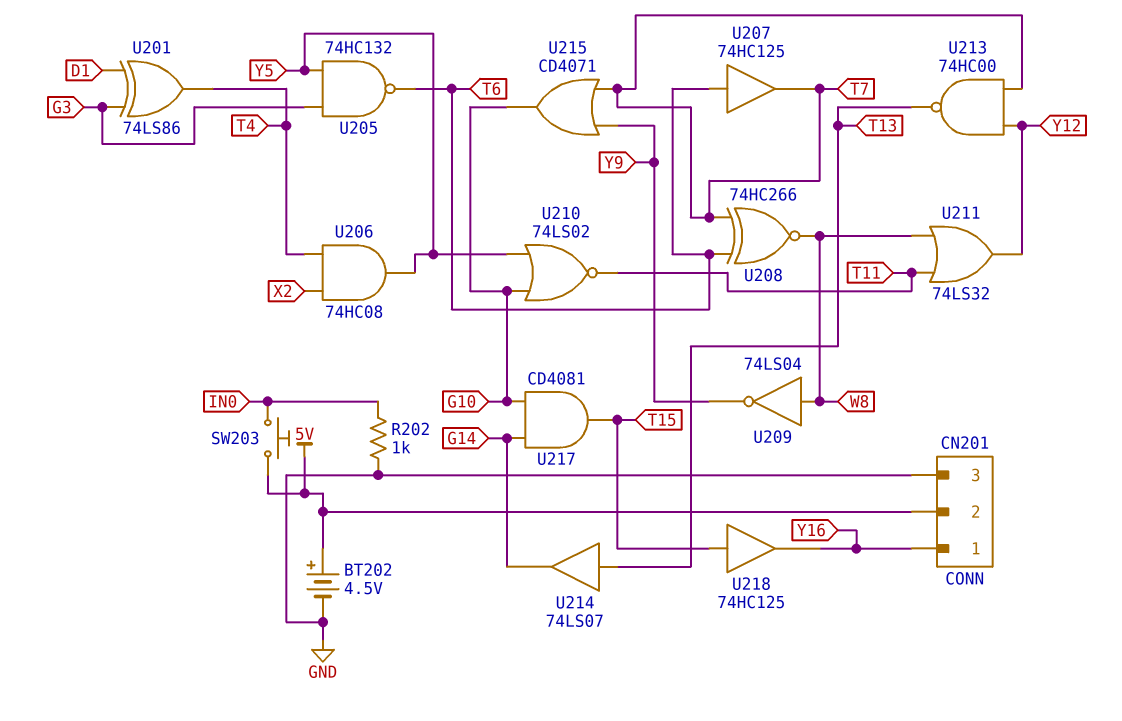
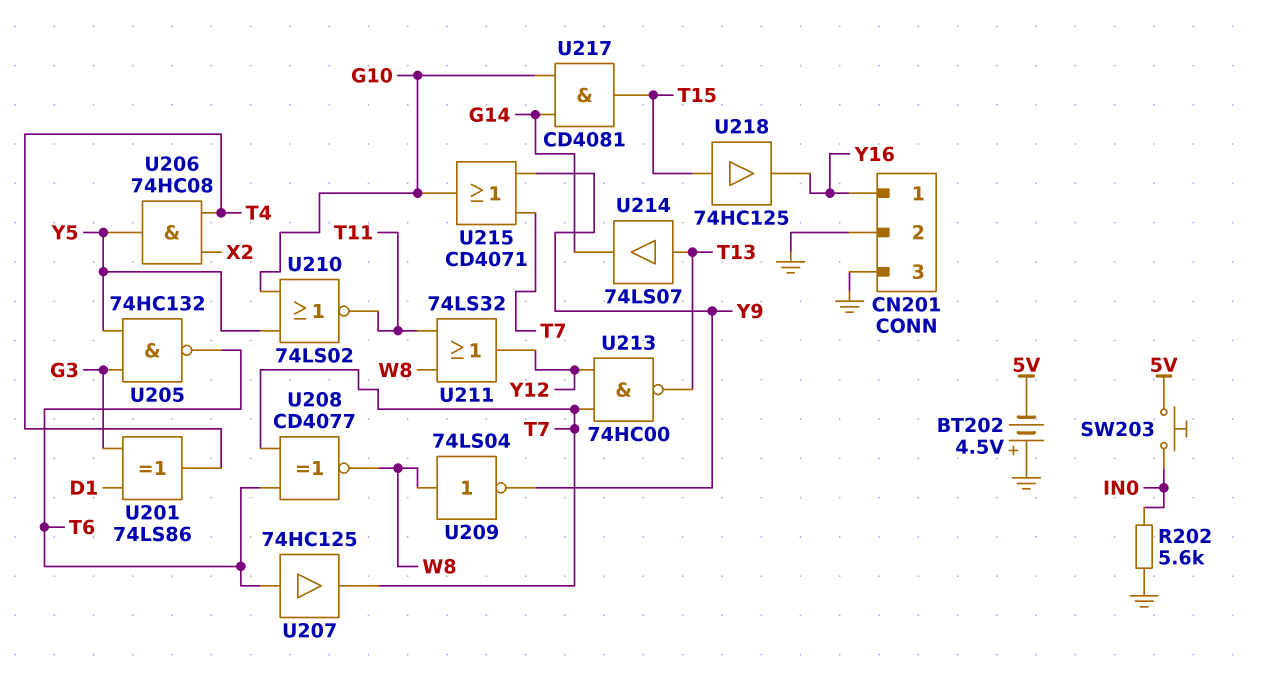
BT202: 4.5V (plus 5V, minus GND) -> 4.5V (plus GND, minus 5V)
CN201 pin 2: 5V -> GND
R202: 1k (GND, IN0) -> 5.6k (GND, IN0)
U208: XNOR 74HC266 (in T6, in T7, out W8) -> XNOR CD4077 (in T6, in T7, out W8)

